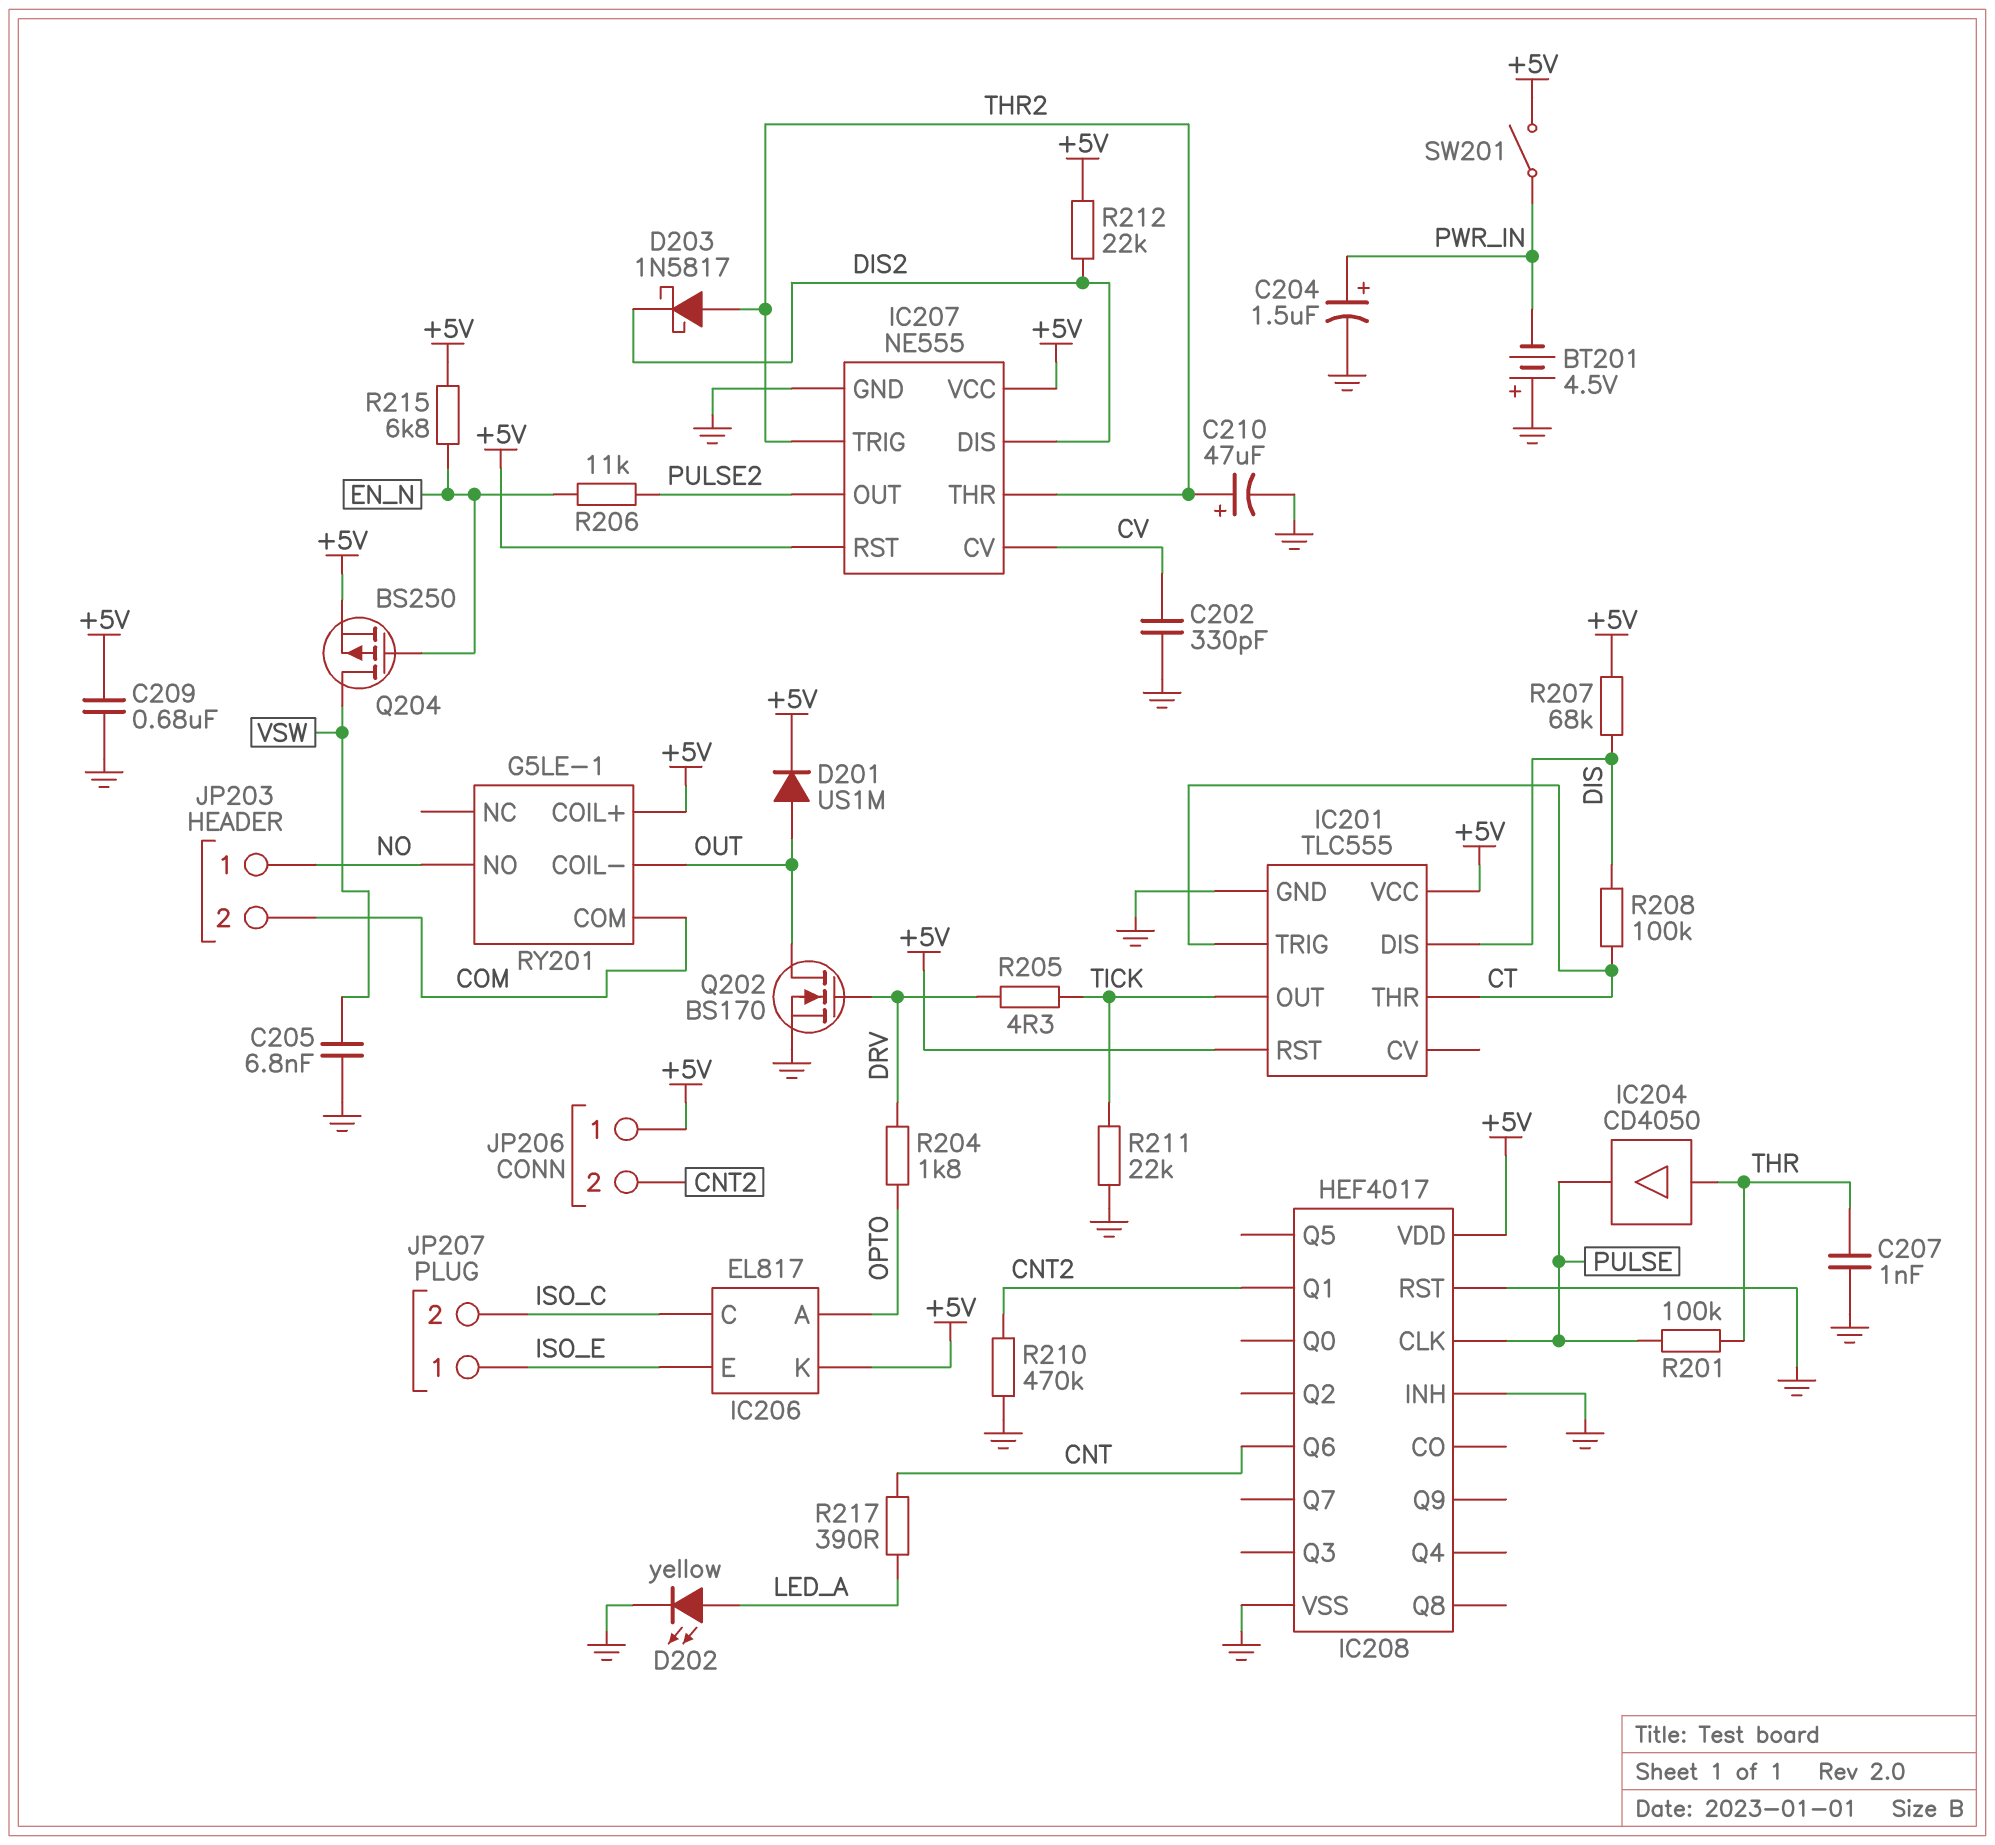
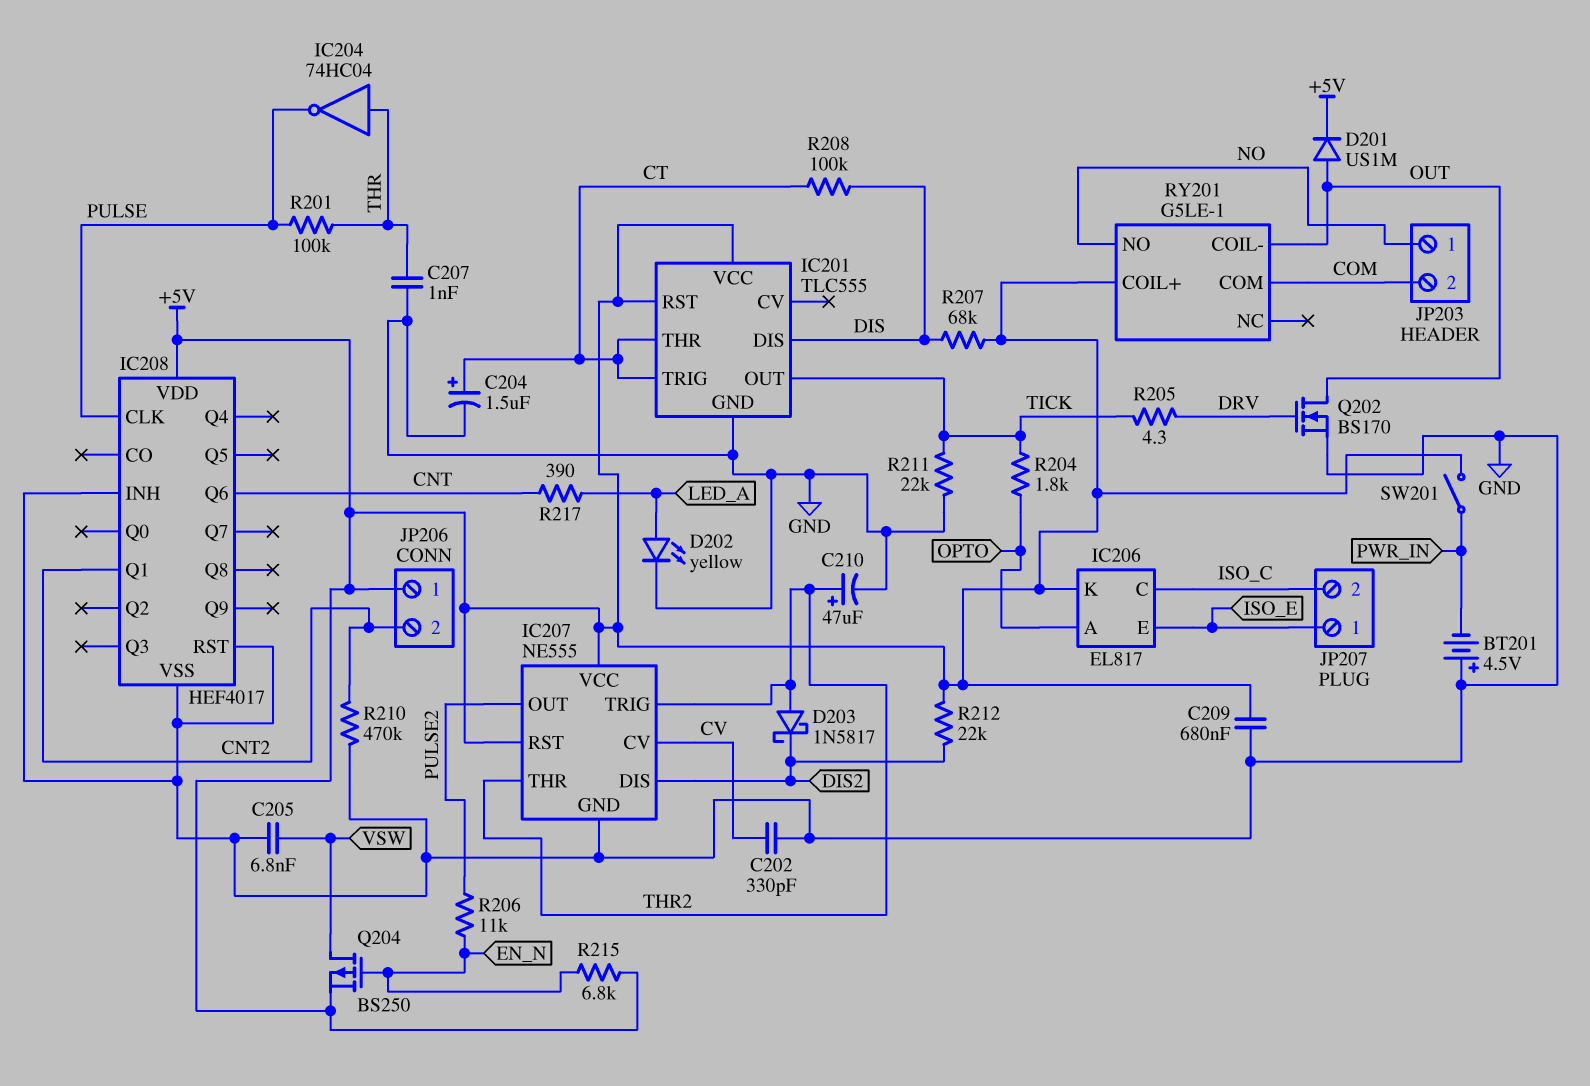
C204: 1.5uF (plus PWR_IN, minus GND) -> 1.5uF (plus CT, minus GND)
IC204: buffer CD4050 (in THR, out PULSE) -> NOT 74HC04 (in THR, out PULSE)
R204: 1.8k (DRV, OPTO) -> 1.8k (OPTO, TICK)

